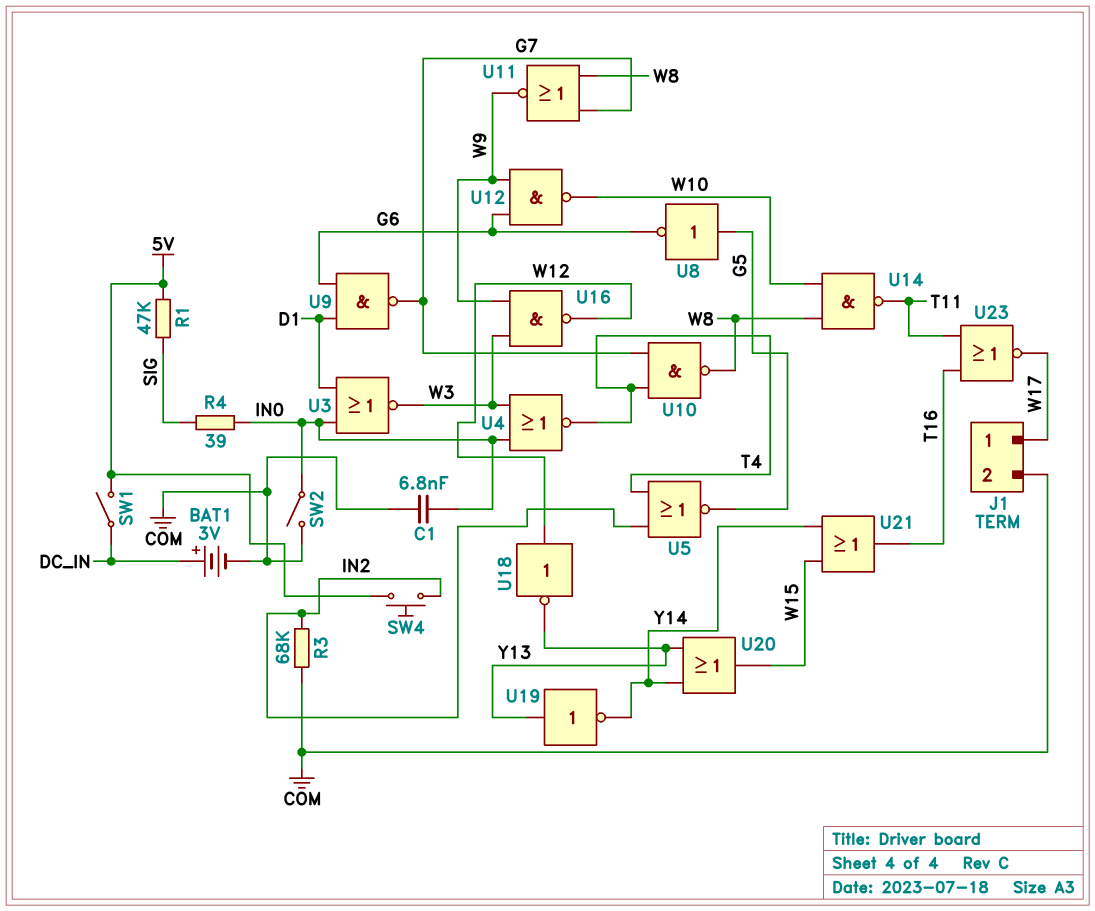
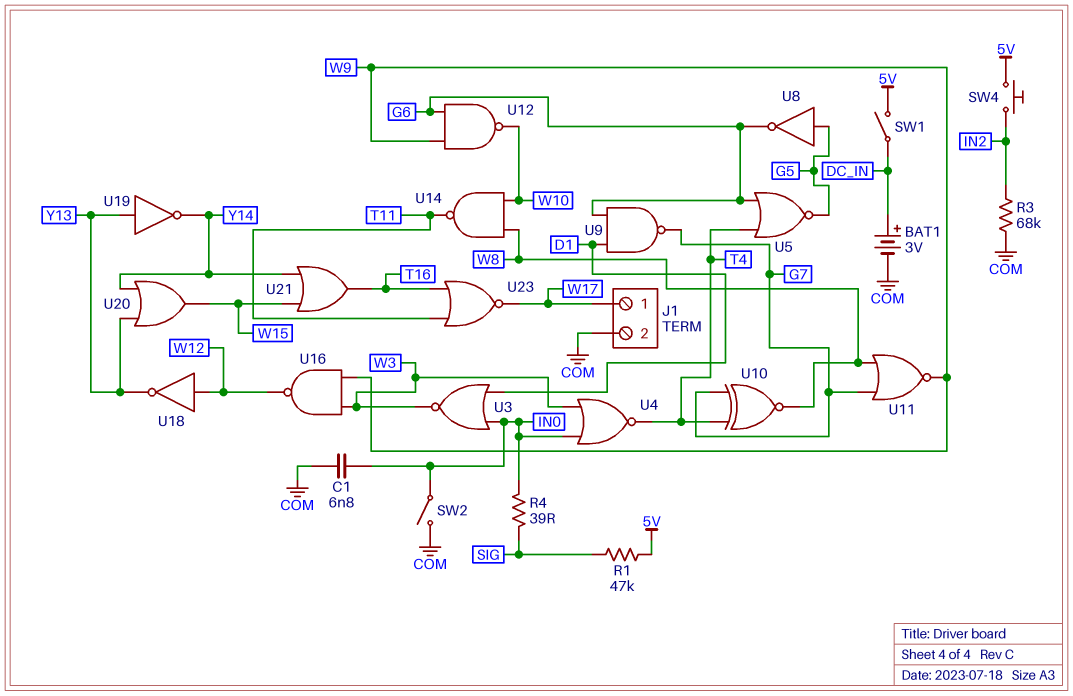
U5: NOR (in IN2, in T4, out G5) -> NOR (in G6, in T4, out G5)
U10: NAND (in G7, in T4, out W8) -> XNOR (in G7, in T4, out W8)

